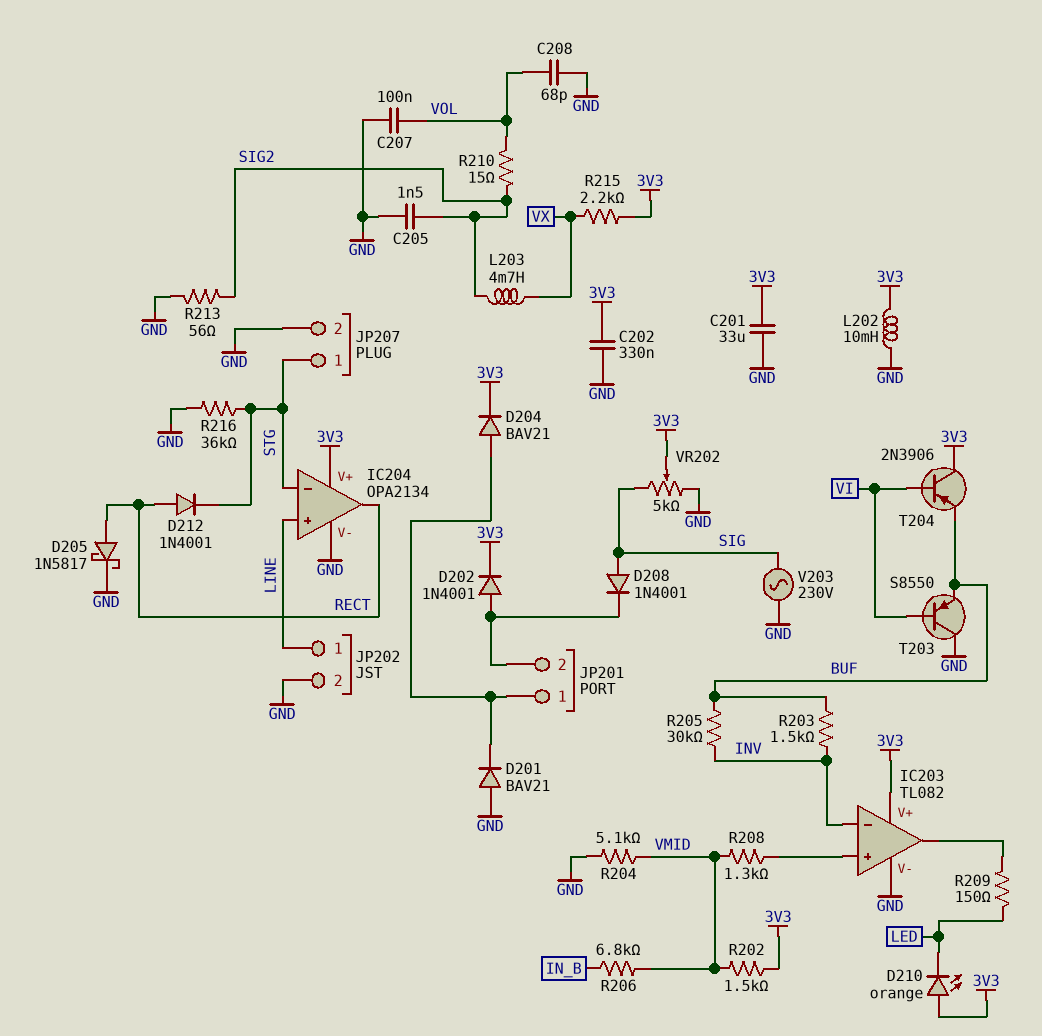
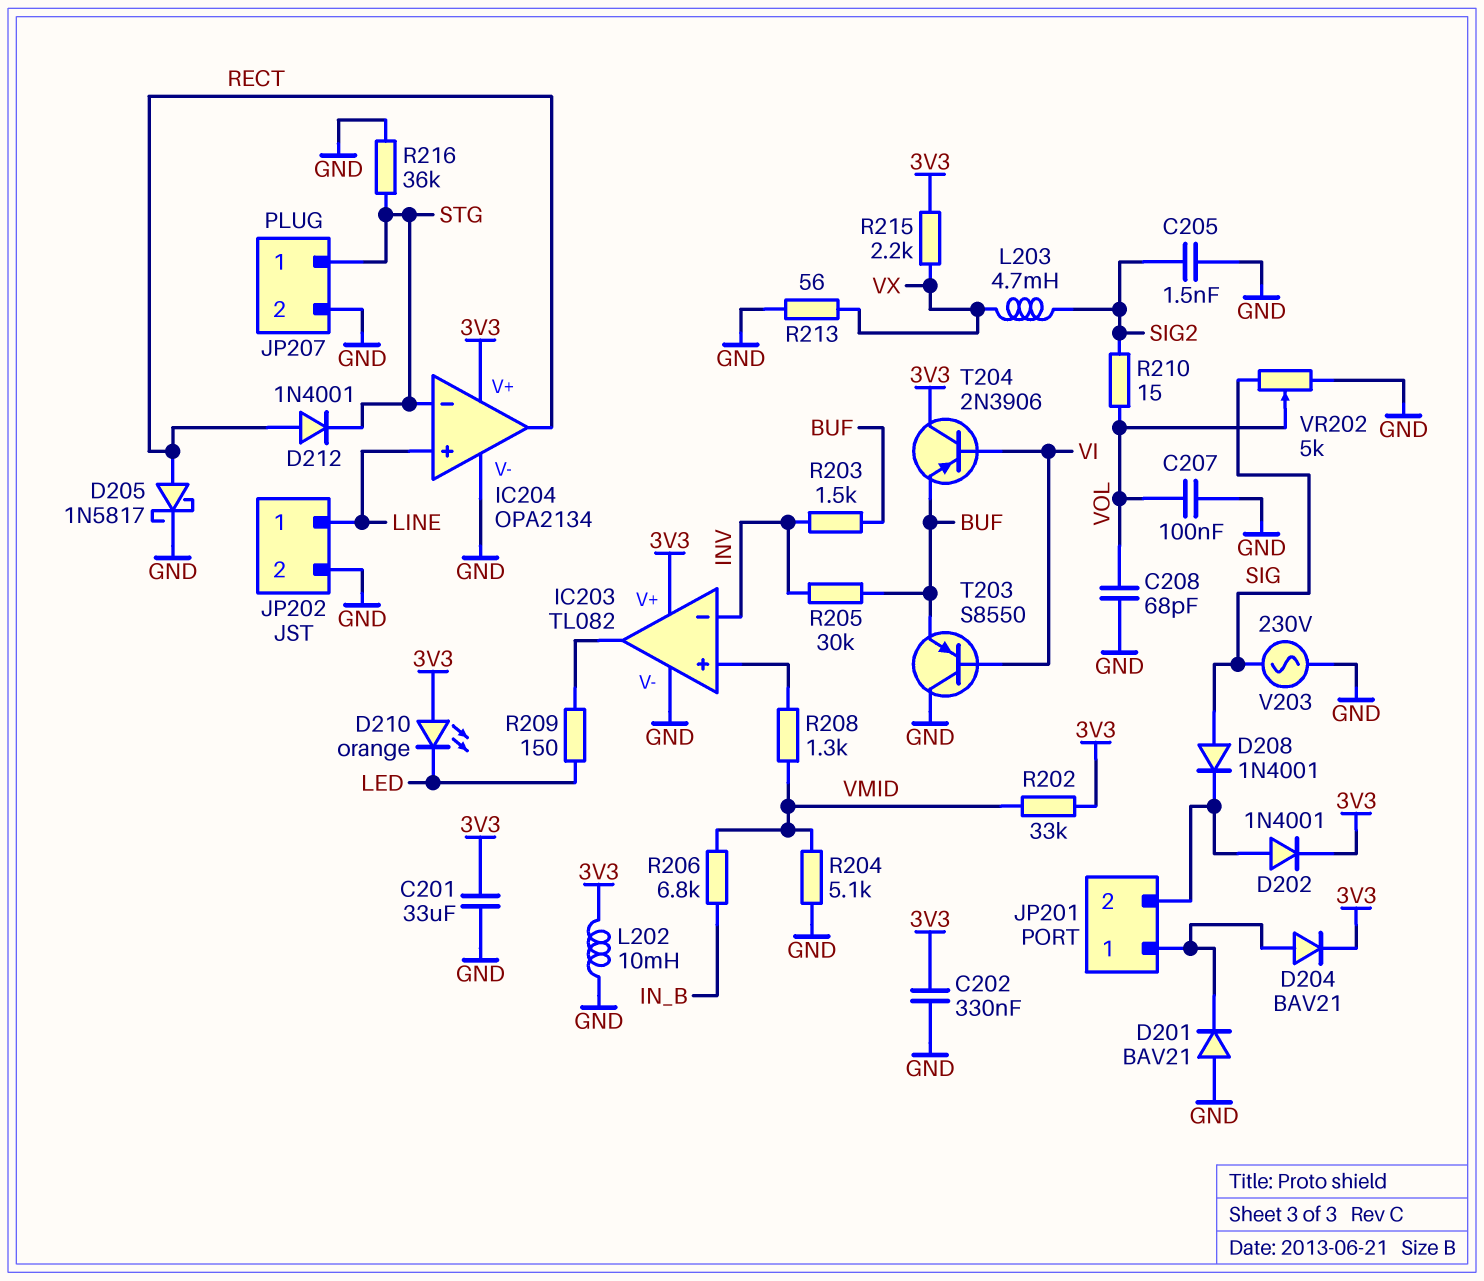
R202: 1.5k (3V3, VMID) -> 33k (3V3, VMID)
R213: 56 (GND, SIG2) -> 56 (GND, VX)
VR202: 5k (GND, SIG, wiper 3V3) -> 5k (GND, SIG, wiper VOL)

